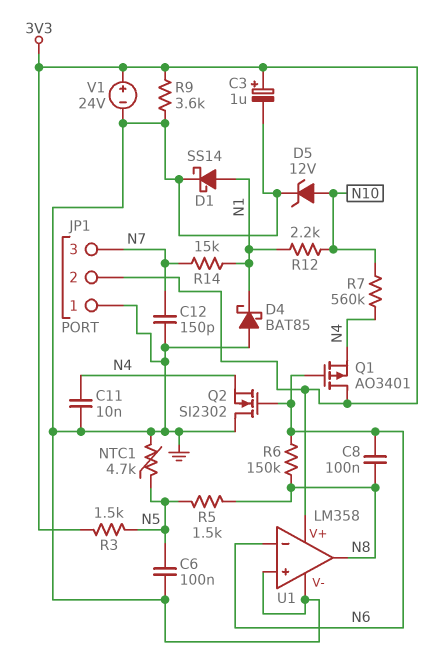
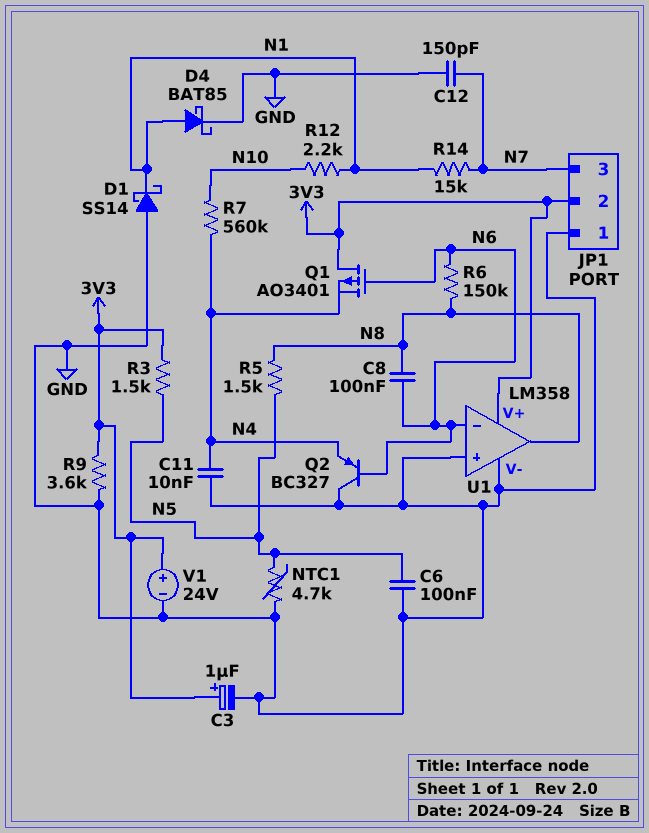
D1: schottky SS14 (A N1, K GND) -> schottky SS14 (A GND, K N1)
D4: schottky BAT85 (A GND, K N1) -> schottky BAT85 (A N1, K GND)
D5: zener 12V (A N10, K GND) -> none
Q2: NMOS SI2302 (G N6, D GND, S N4) -> PNP BC327 (B N6, C GND, E N4)

